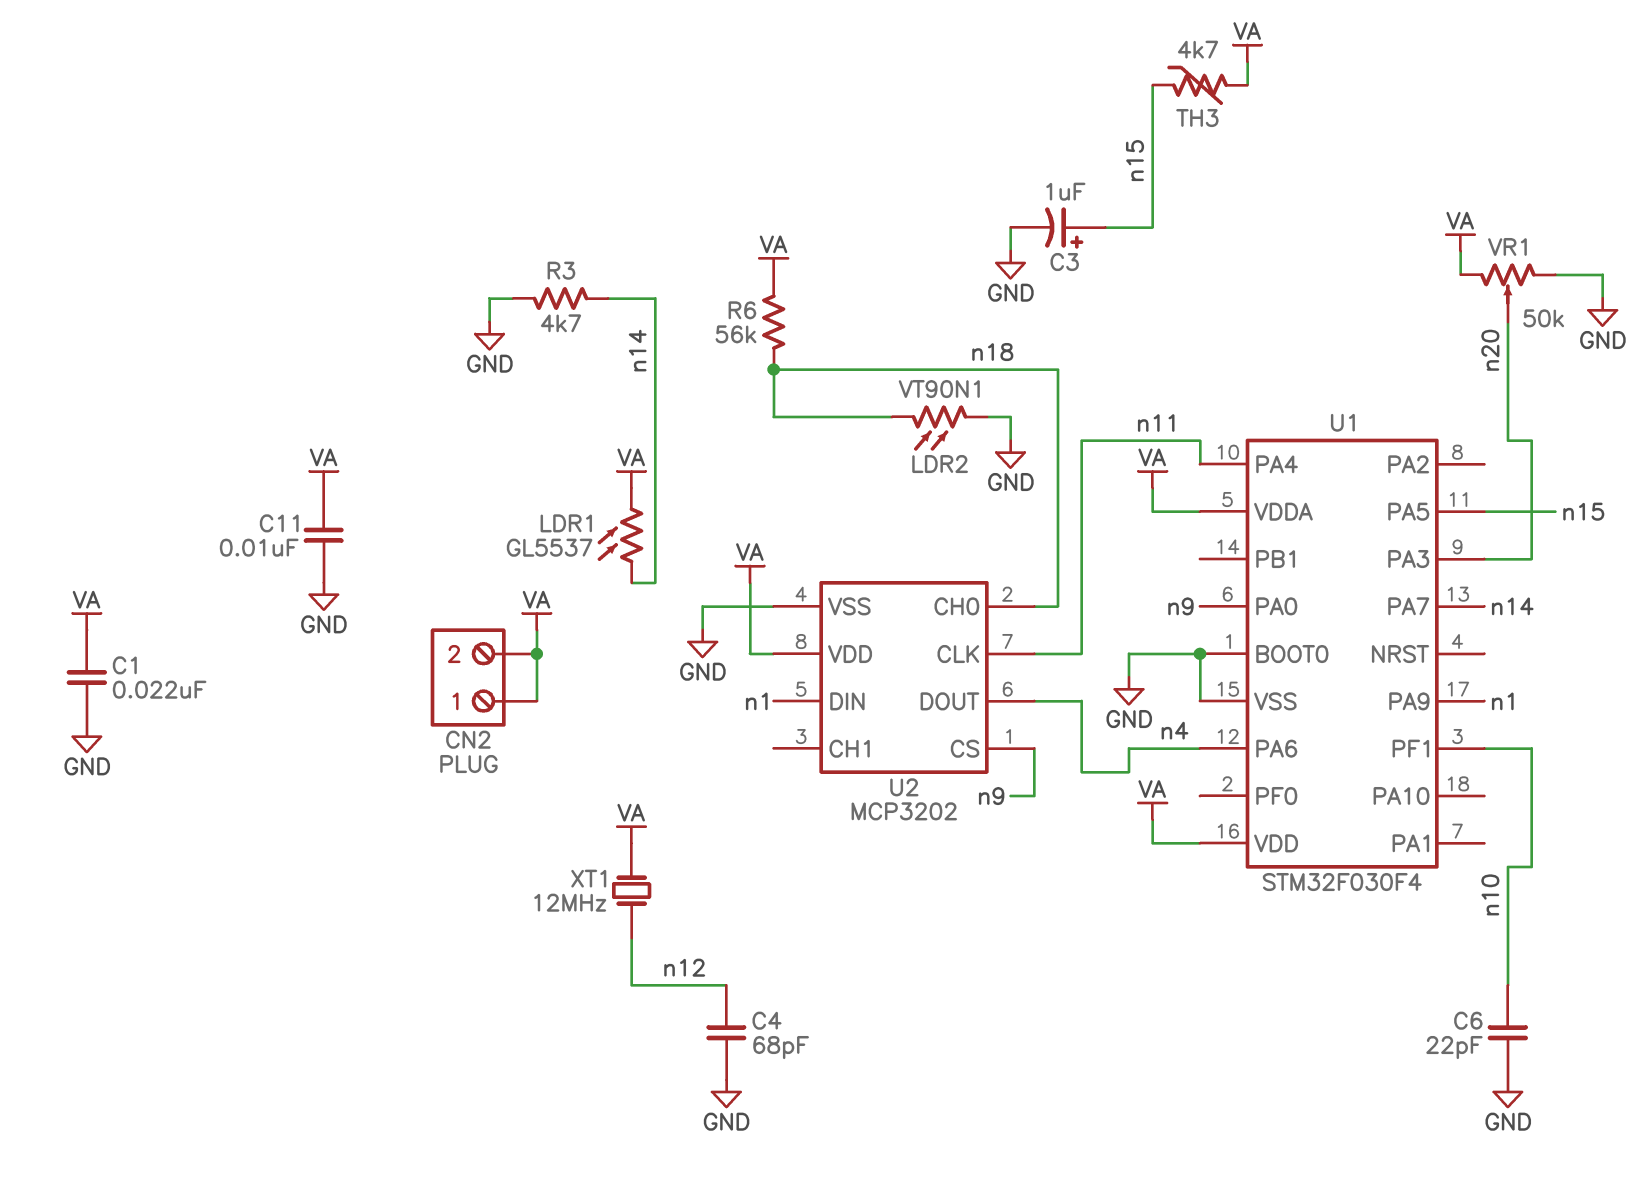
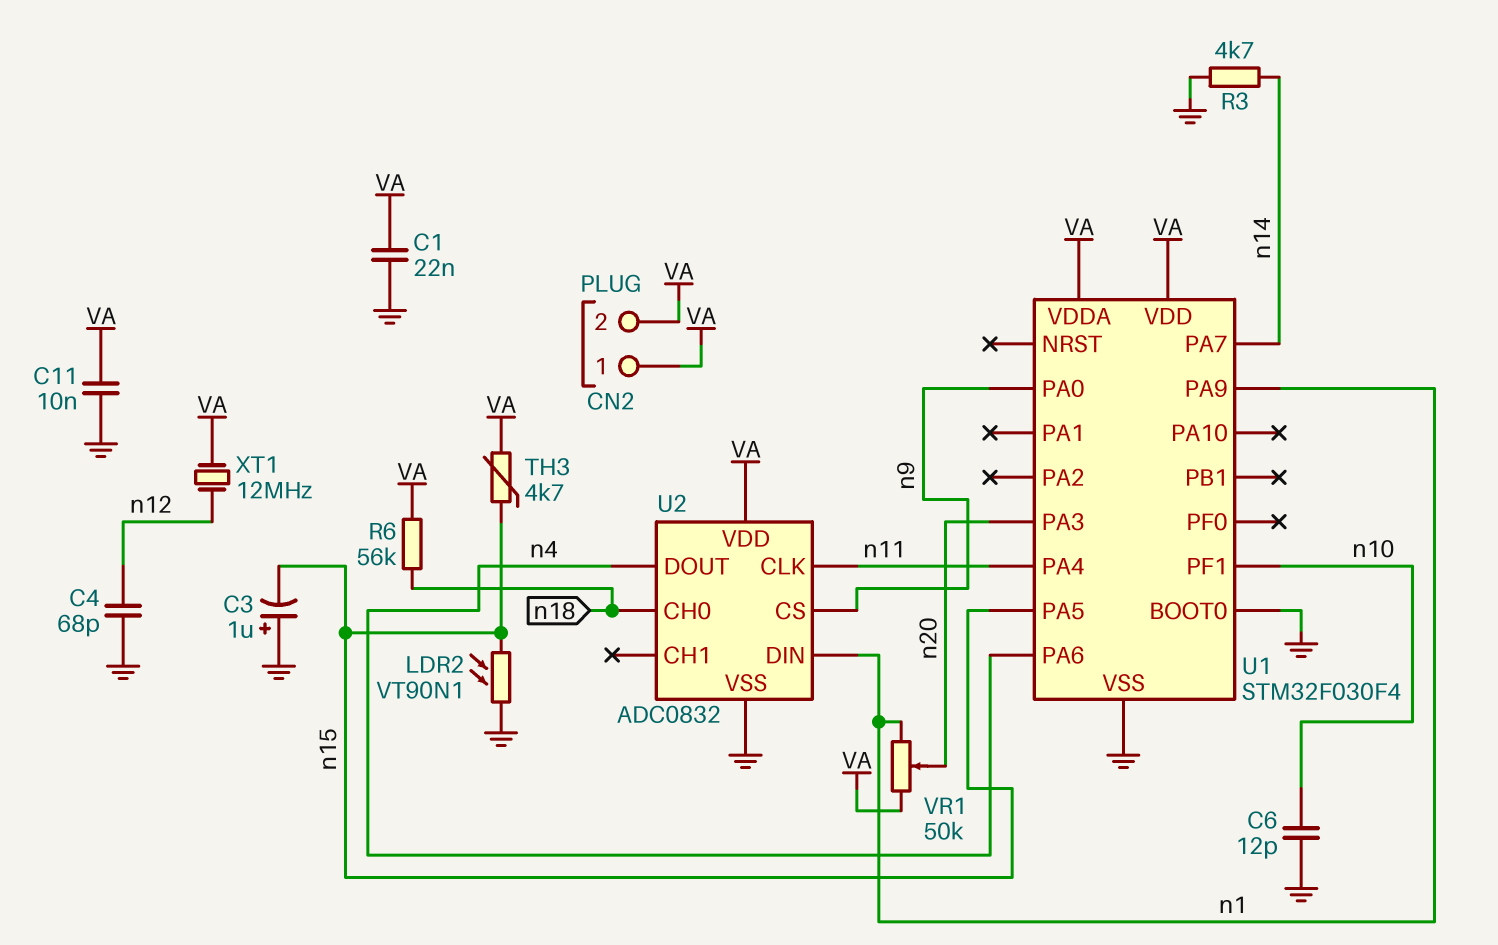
C3: 1uF (plus n15, minus GND) -> 1uF (plus GND, minus n15)
C6: 22pF (GND, n10) -> 12pF (GND, n10)
LDR1: GL5537 (VA, n14) -> none
LDR2: VT90N1 (GND, n18) -> VT90N1 (GND, n15)
U2: MCP3202 -> ADC0832
VR1: 50k (GND, VA, wiper n20) -> 50k (VA, n1, wiper n20)

